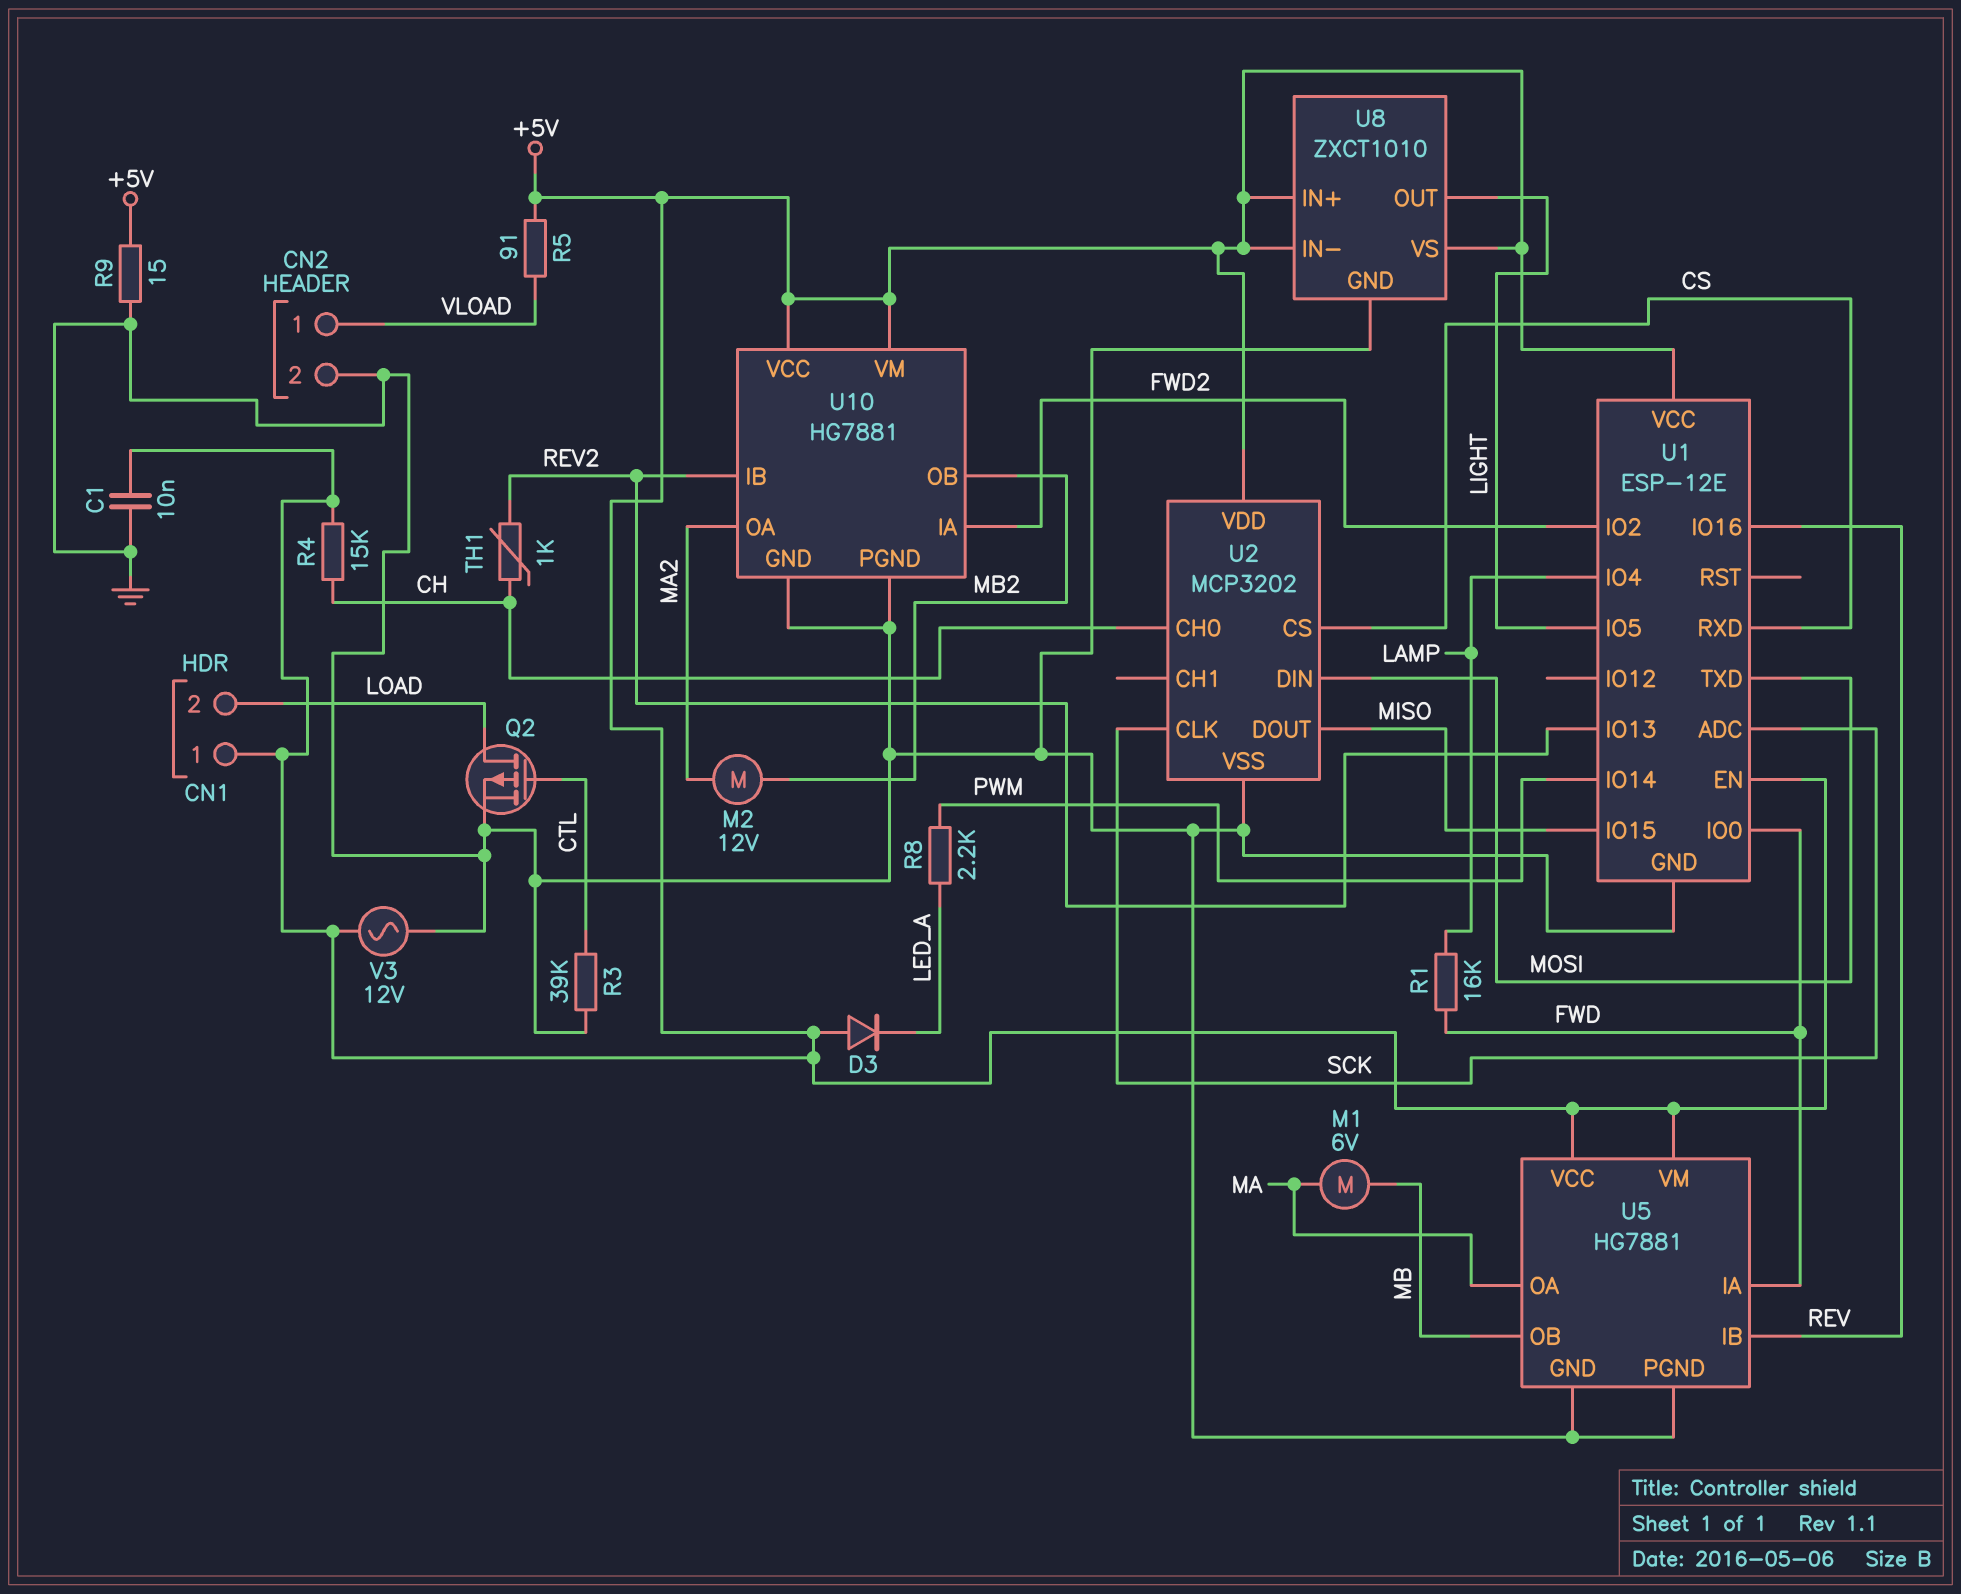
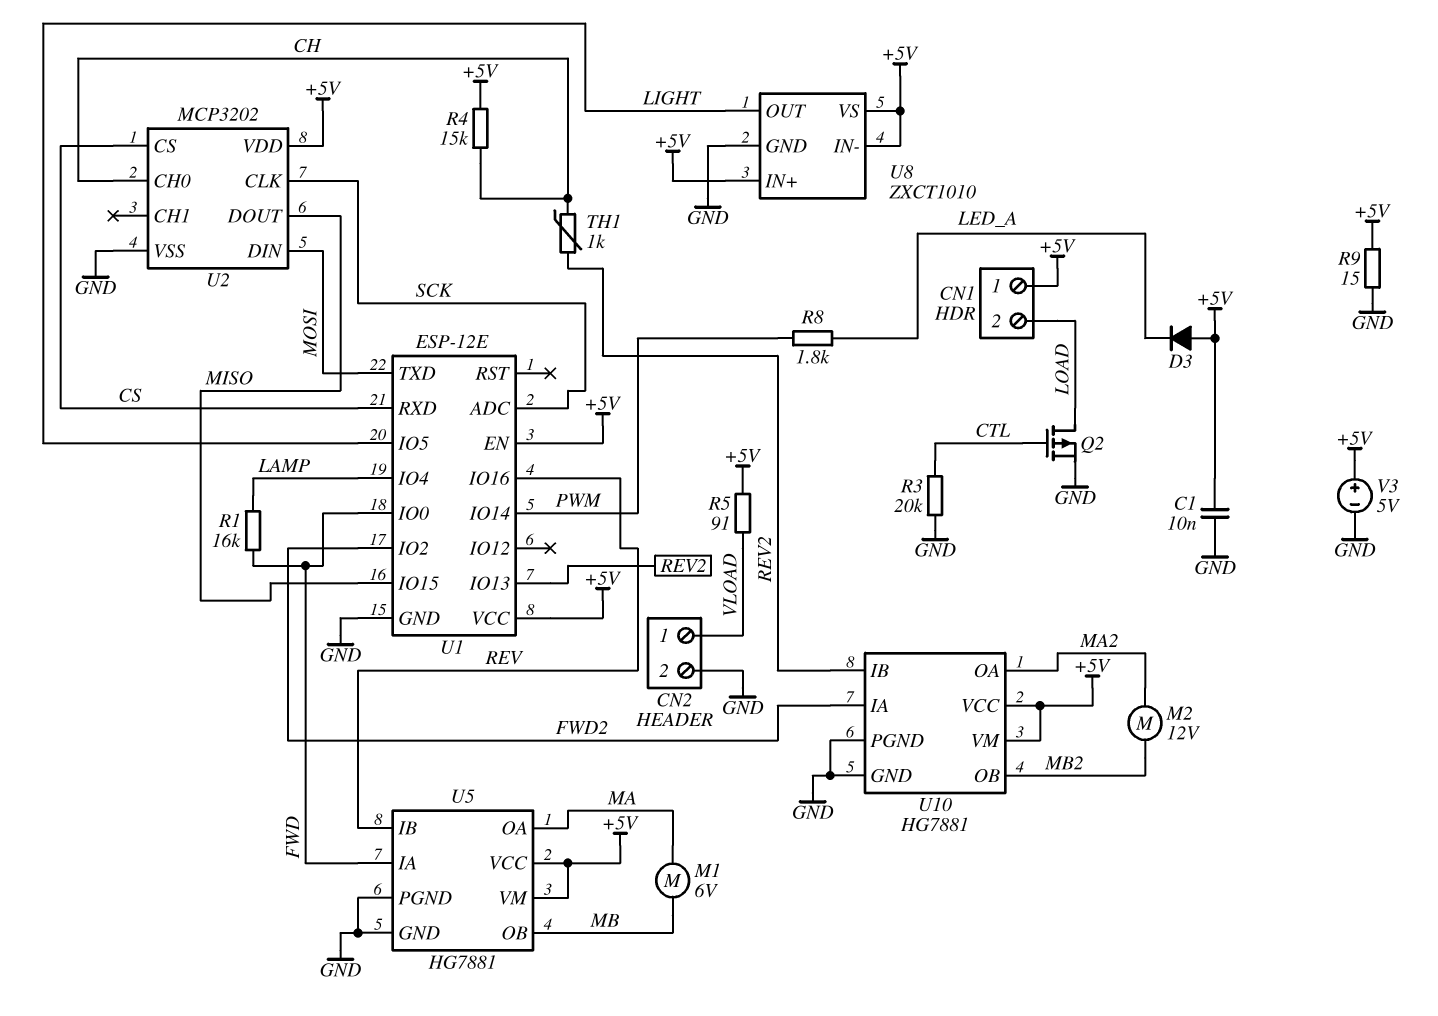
R3: 39k (CTL, GND) -> 20k (CTL, GND)
R8: 2.2k (LED_A, PWM) -> 1.8k (LED_A, PWM)
V3: AC 12V (+5V, GND) -> 5V (plus +5V, minus GND)

